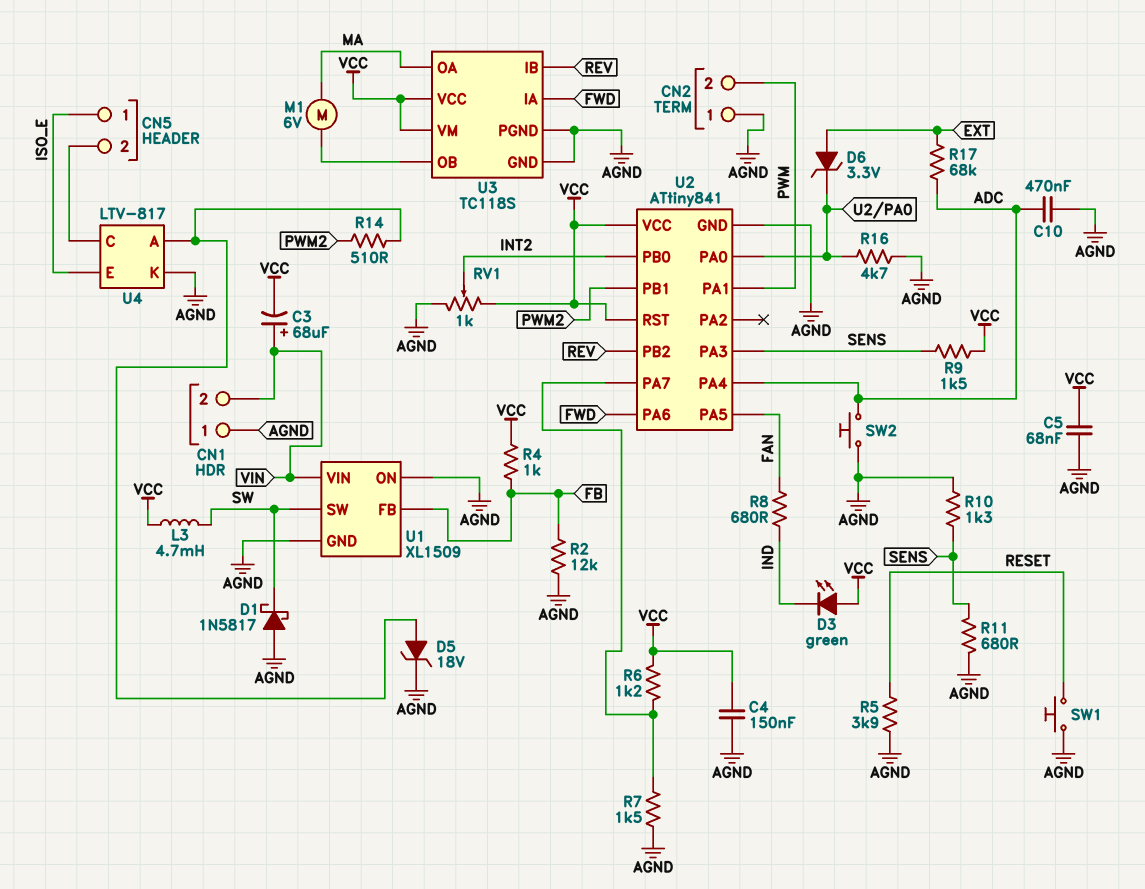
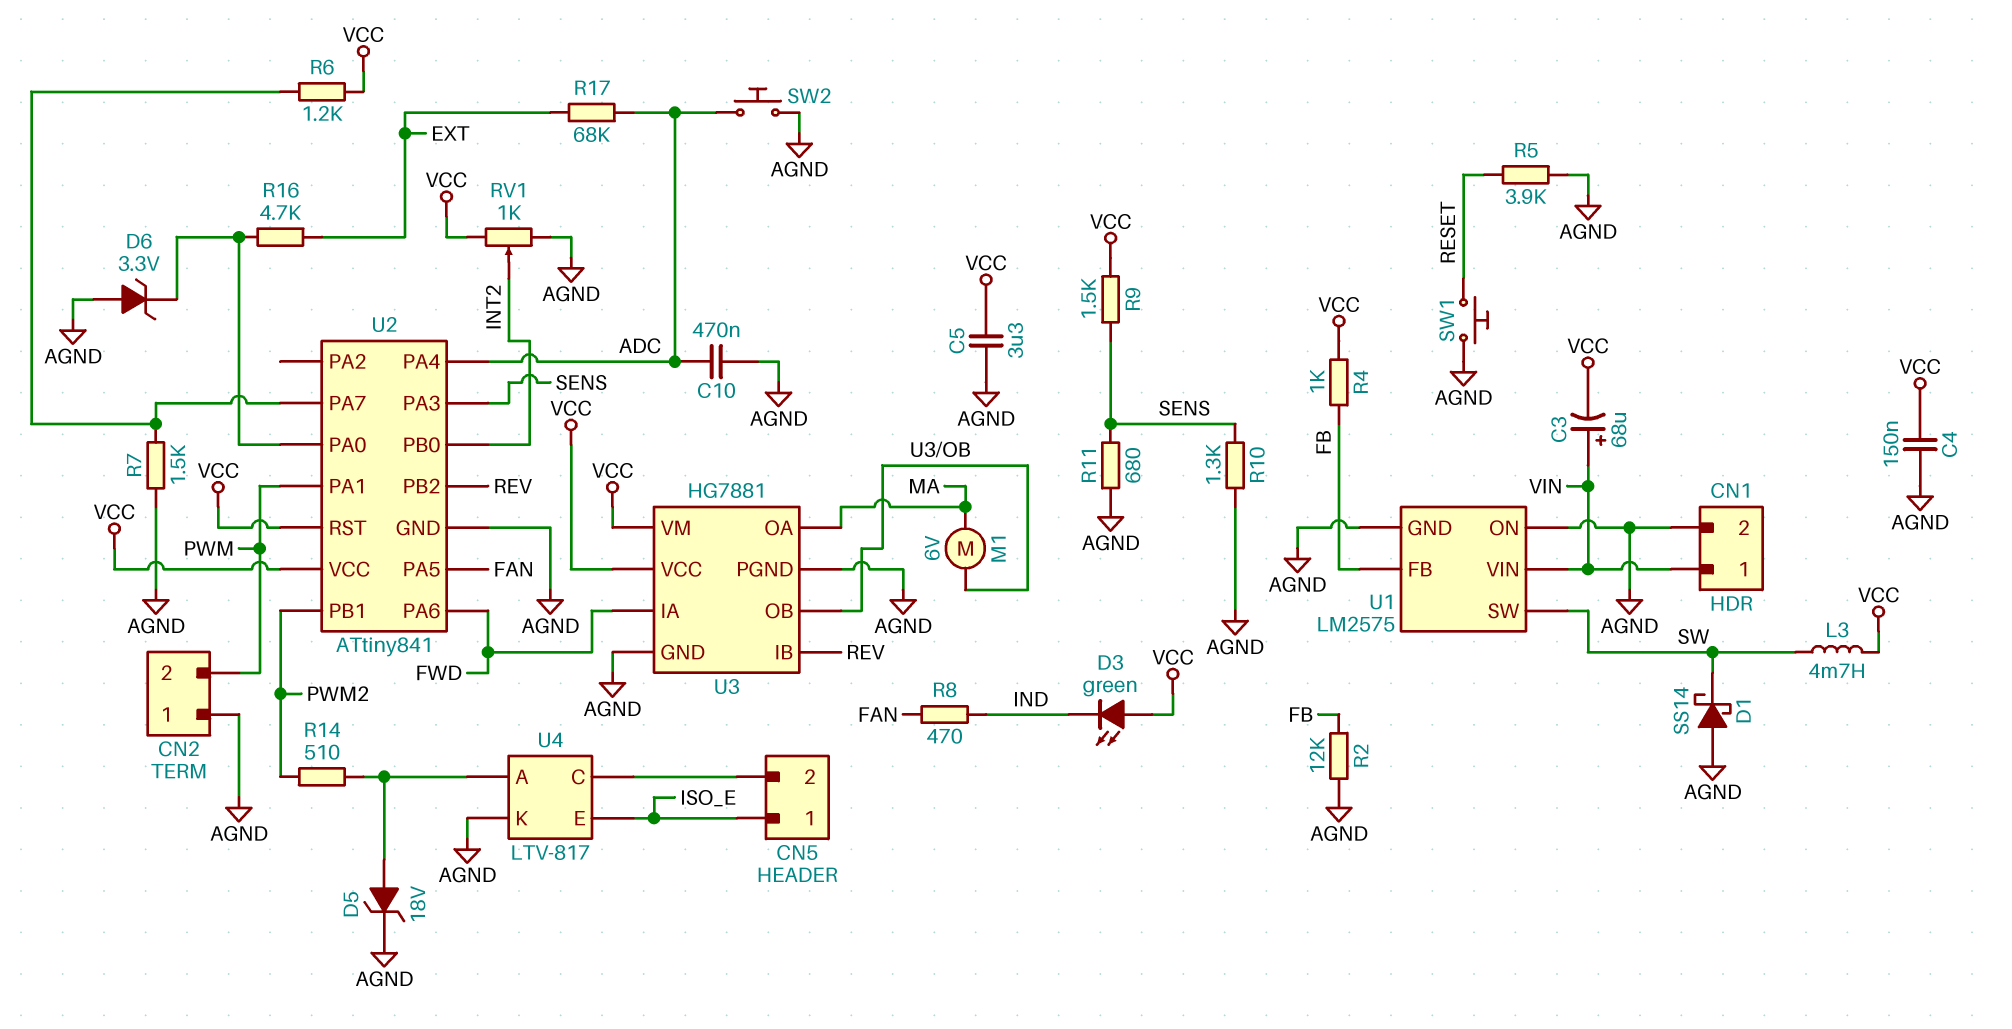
C5: 68nF (AGND, VCC) -> 3.3uF (AGND, VCC)
CN1 pin 1: AGND -> VIN
CN1 pin 2: VIN -> AGND
D1: schottky 1N5817 (A AGND, K SW) -> schottky SS14 (A AGND, K SW)
D6: zener 3.3V (A EXT, K U2/PA0) -> zener 3.3V (A AGND, K U2/PA0)
R8: 680 (FAN, IND) -> 470 (FAN, IND)
R16: 4.7k (AGND, U2/PA0) -> 4.7k (EXT, U2/PA0)
U1: XL1509 -> LM2575
U3: TC118S -> HG7881

